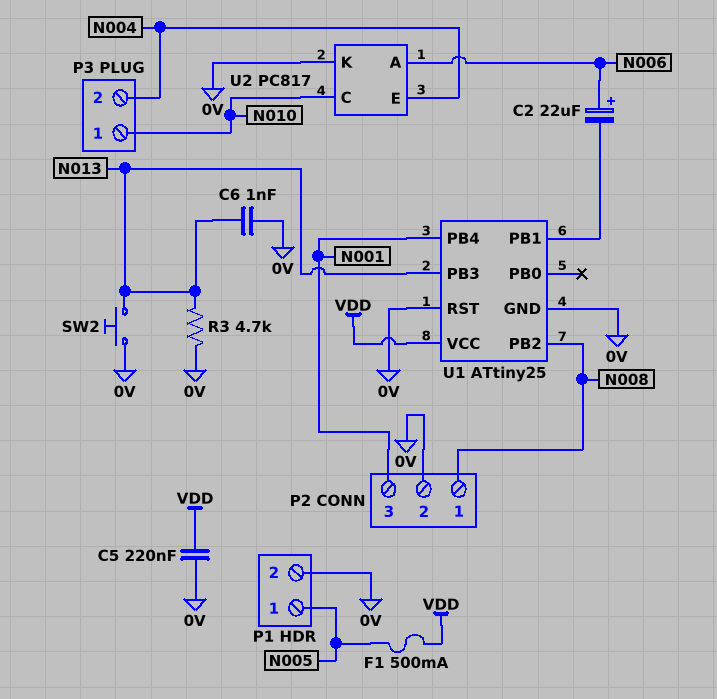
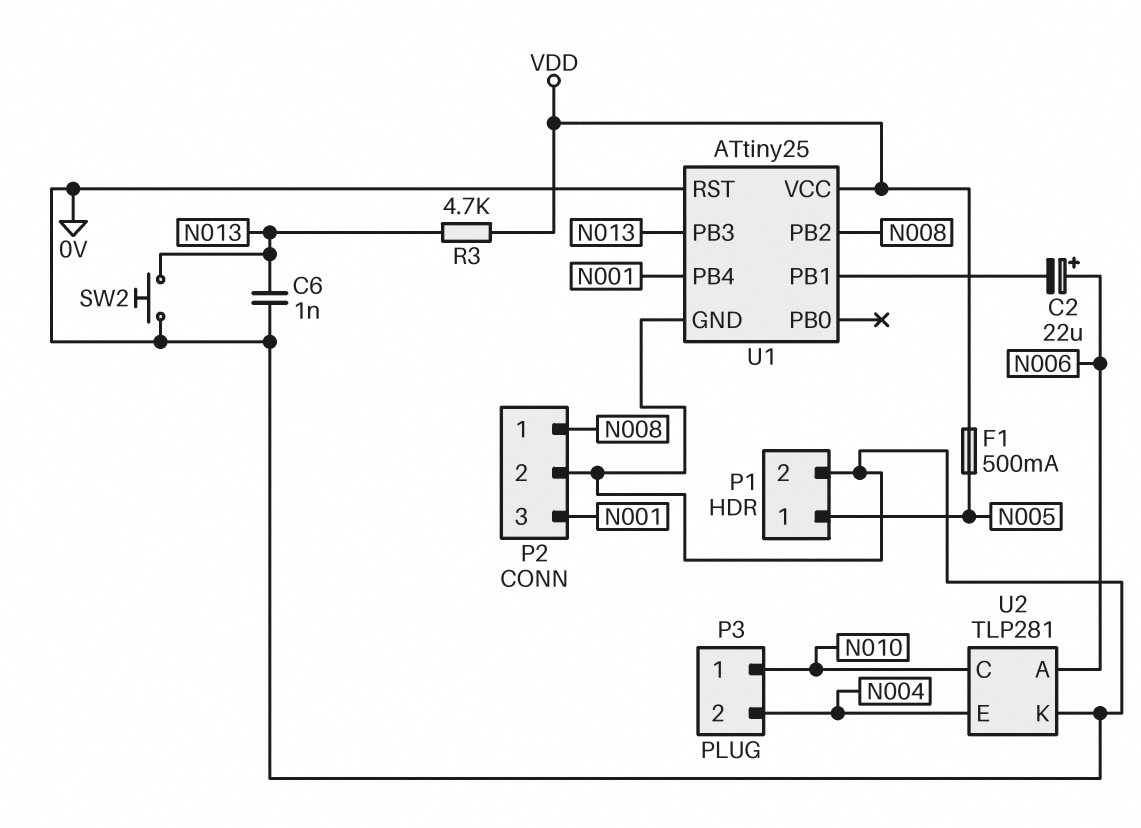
C5: 220nF (0V, VDD) -> none
R3: 4.7k (0V, N013) -> 4.7k (N013, VDD)
U2: PC817 -> TLP281

